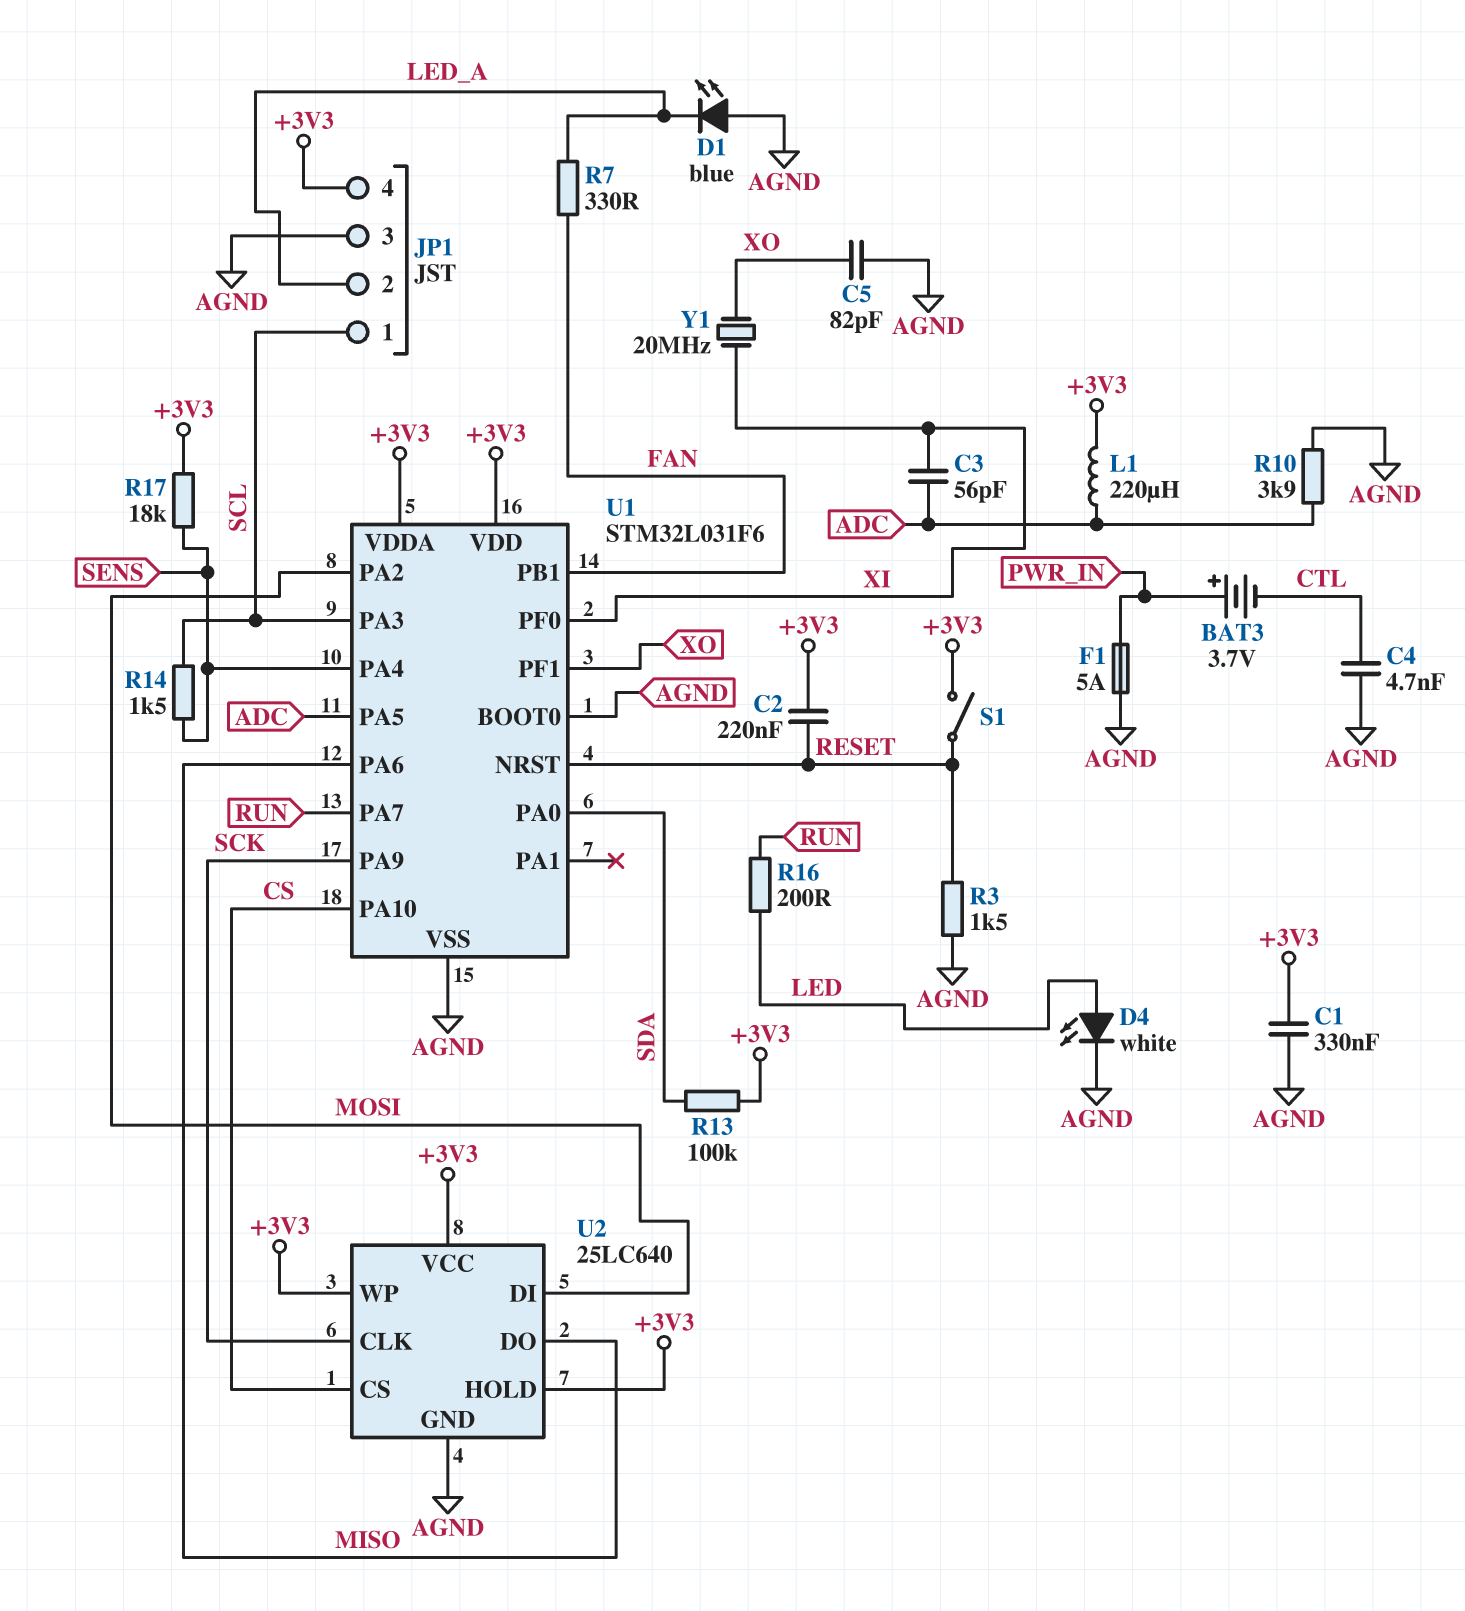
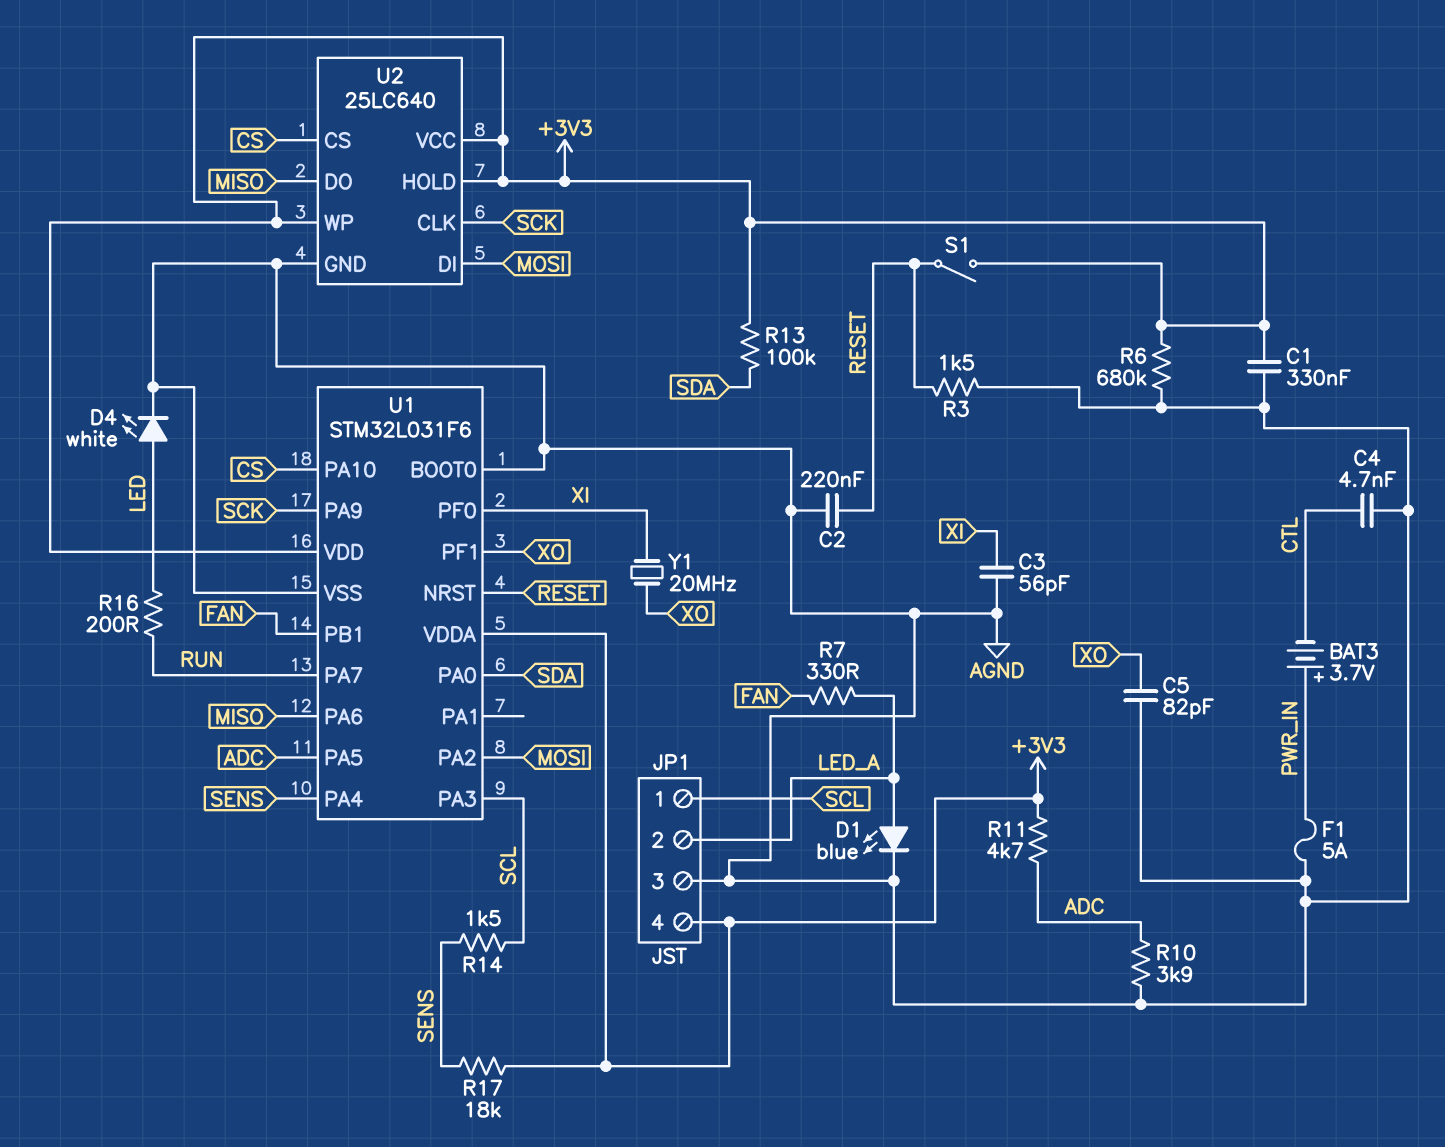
C2: 220nF (+3V3, RESET) -> 220nF (AGND, RESET)
C3: 56pF (ADC, XI) -> 56pF (AGND, XI)
D1: LED blue (A AGND, K LED_A) -> LED blue (A LED_A, K AGND)
L1: 220uH (+3V3, ADC) -> none
R6: none -> 680k (+3V3, AGND)
R11: none -> 4.7k (+3V3, ADC)

